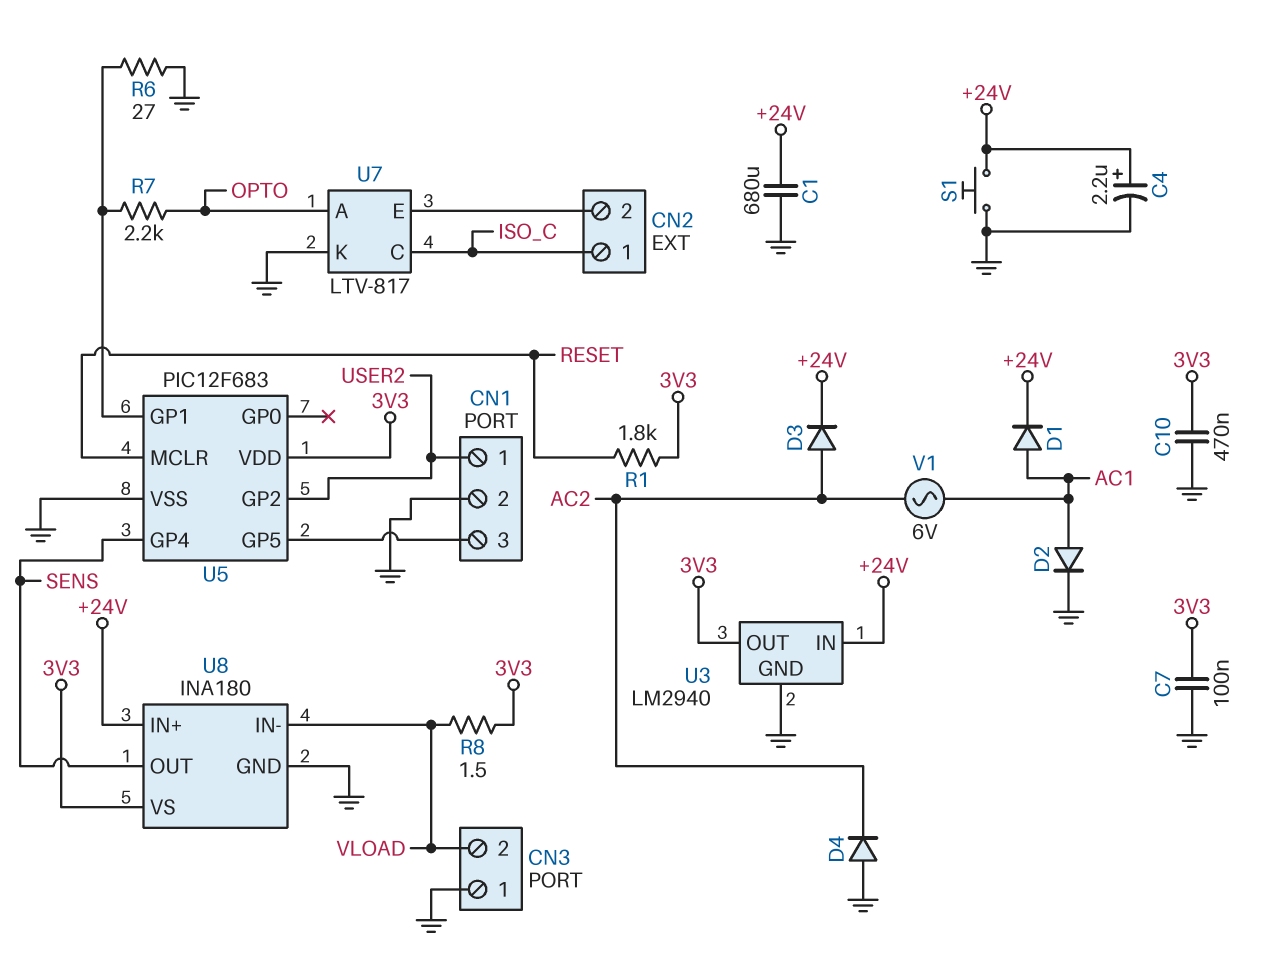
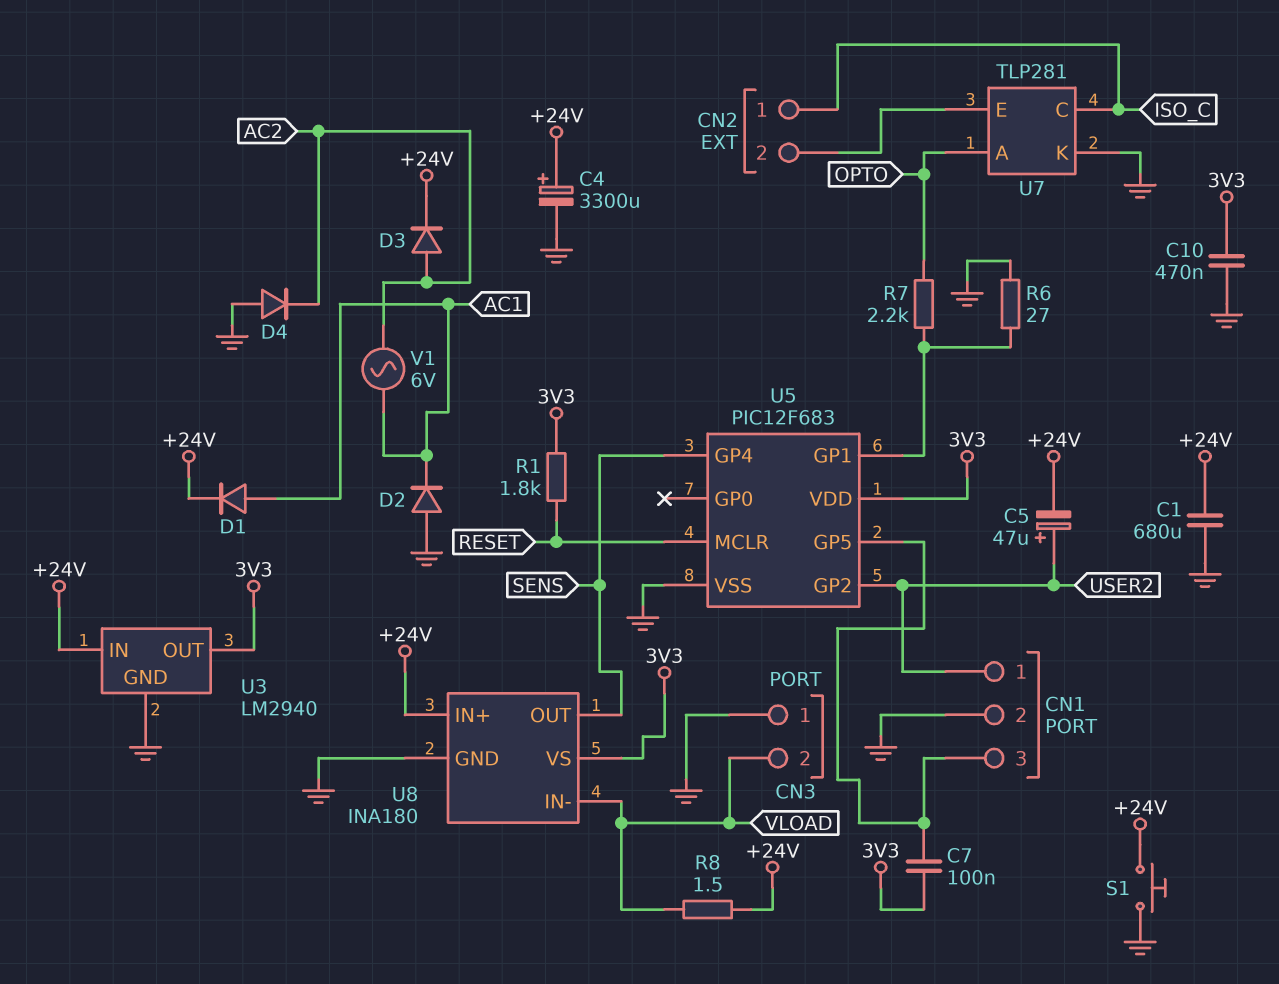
C4: 2.2uF (plus +24V, minus GND) -> 3300uF (plus +24V, minus GND)
C5: none -> 47uF (plus USER2, minus +24V)
C7: 100nF (3V3, GND) -> 100nF (3V3, CN1/3)
D2: diode (A AC1, K GND) -> diode (A GND, K AC1)
R8: 1.5 (3V3, VLOAD) -> 1.5 (+24V, VLOAD)
U7: LTV-817 -> TLP281

